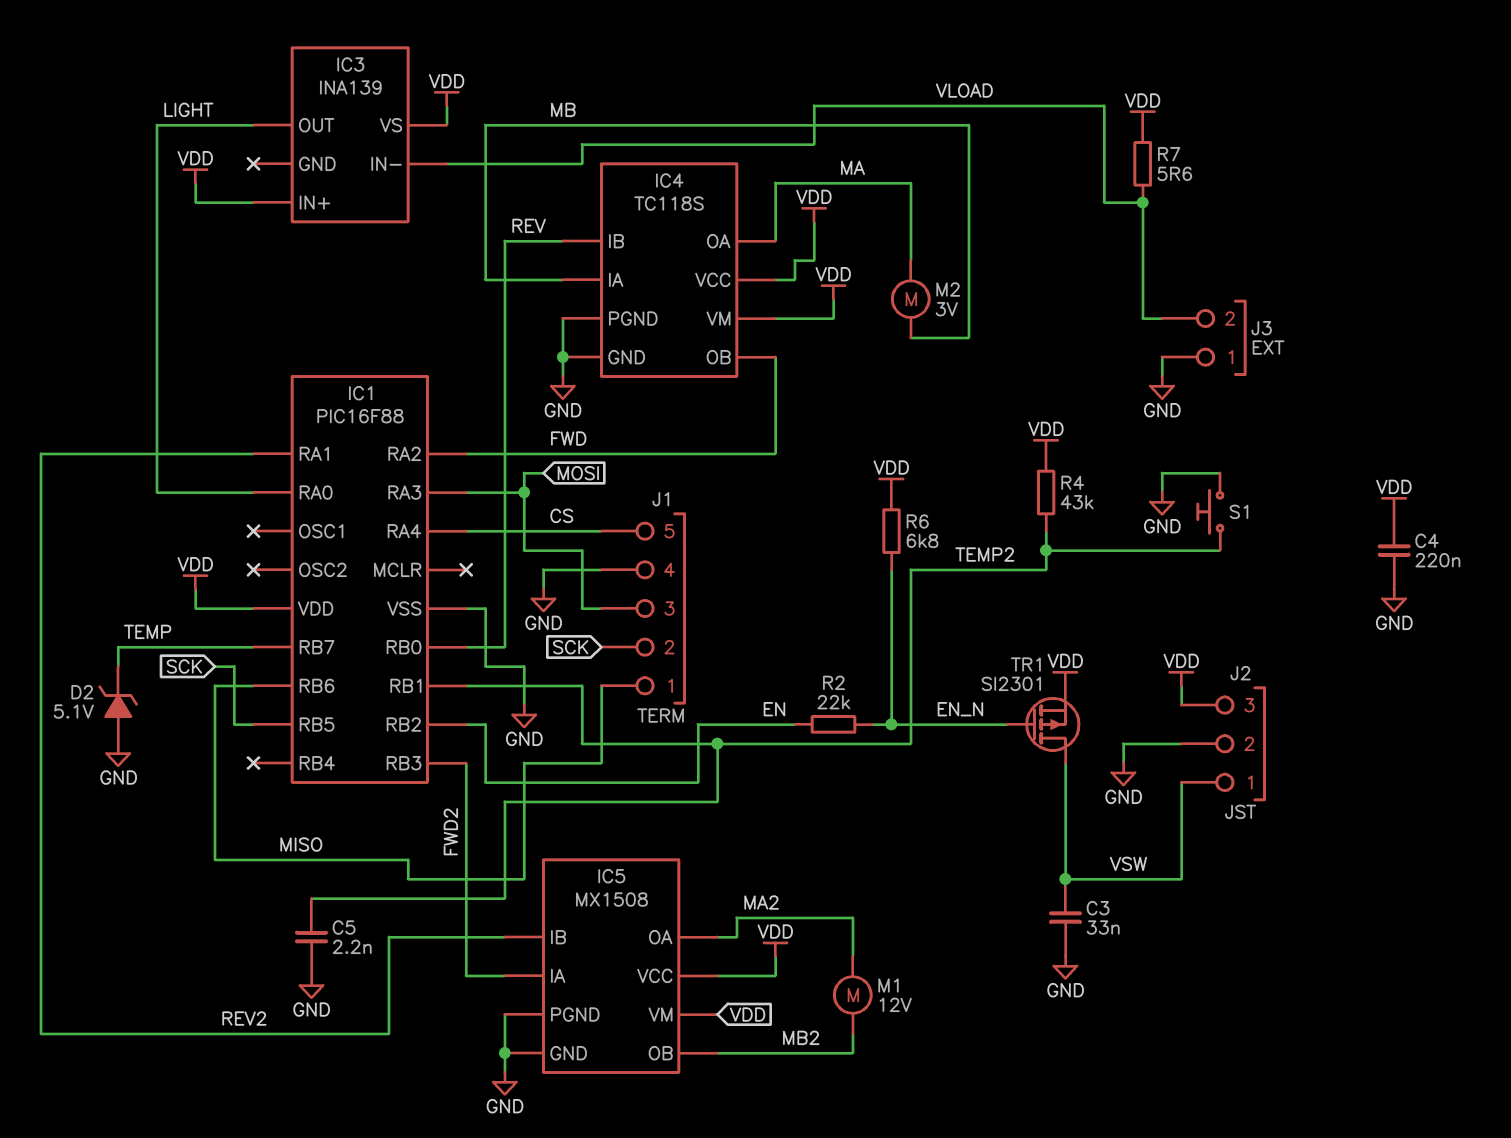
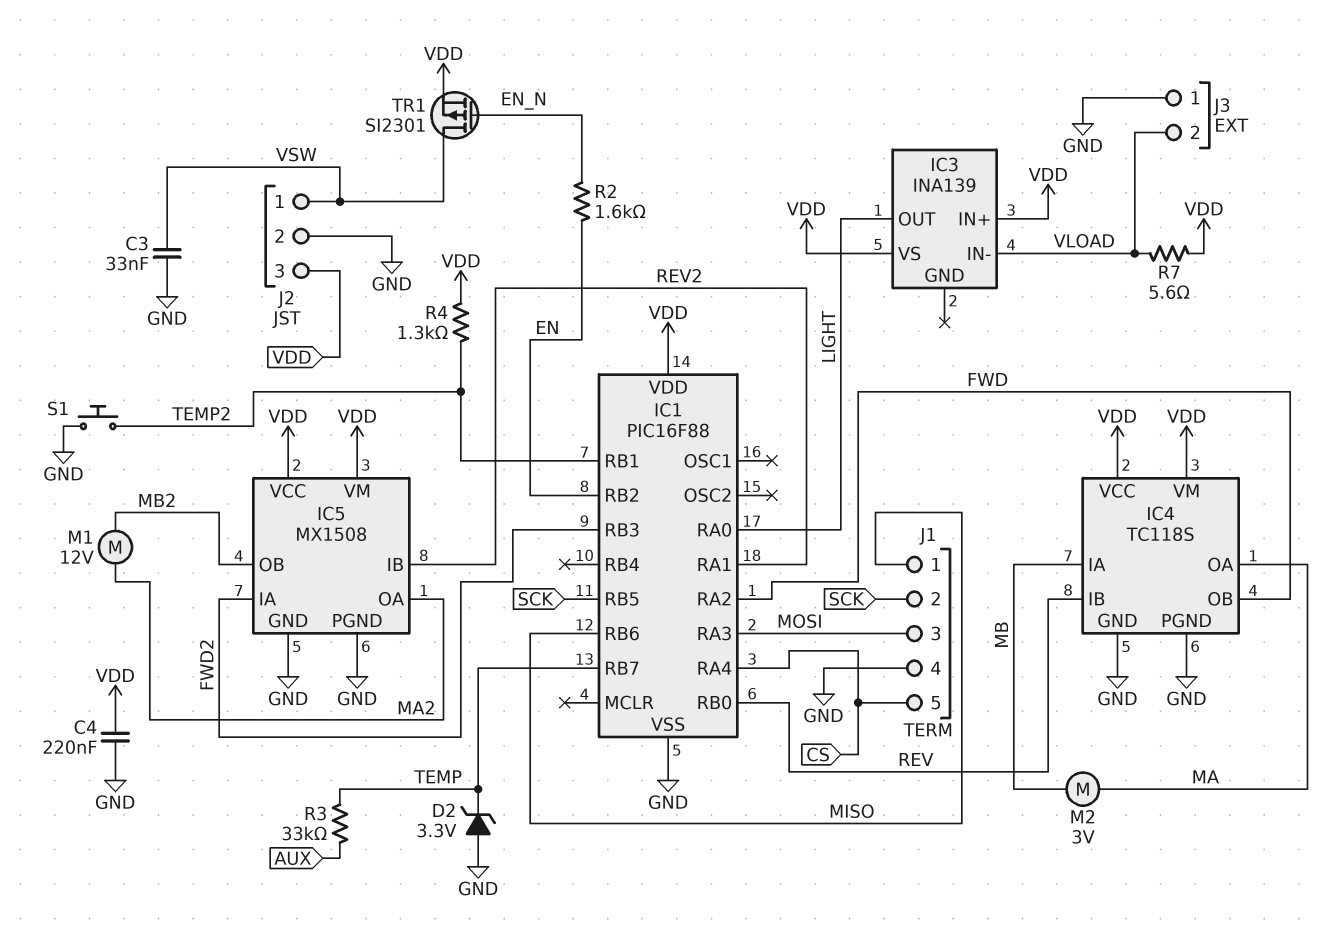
C5: 2.2nF (GND, TEMP2) -> none
D2: zener 5.1V (A GND, K TEMP) -> zener 3.3V (A GND, K TEMP)
R2: 22k (EN, EN_N) -> 1.6k (EN, EN_N)
R3: none -> 33k (AUX, TEMP)
R4: 43k (TEMP2, VDD) -> 1.3k (TEMP2, VDD)
R6: 6.8k (EN_N, VDD) -> none

